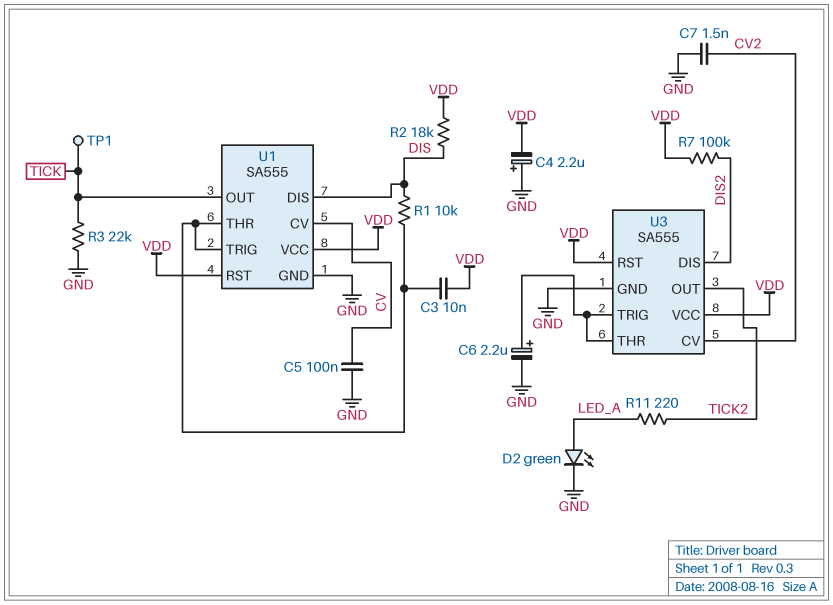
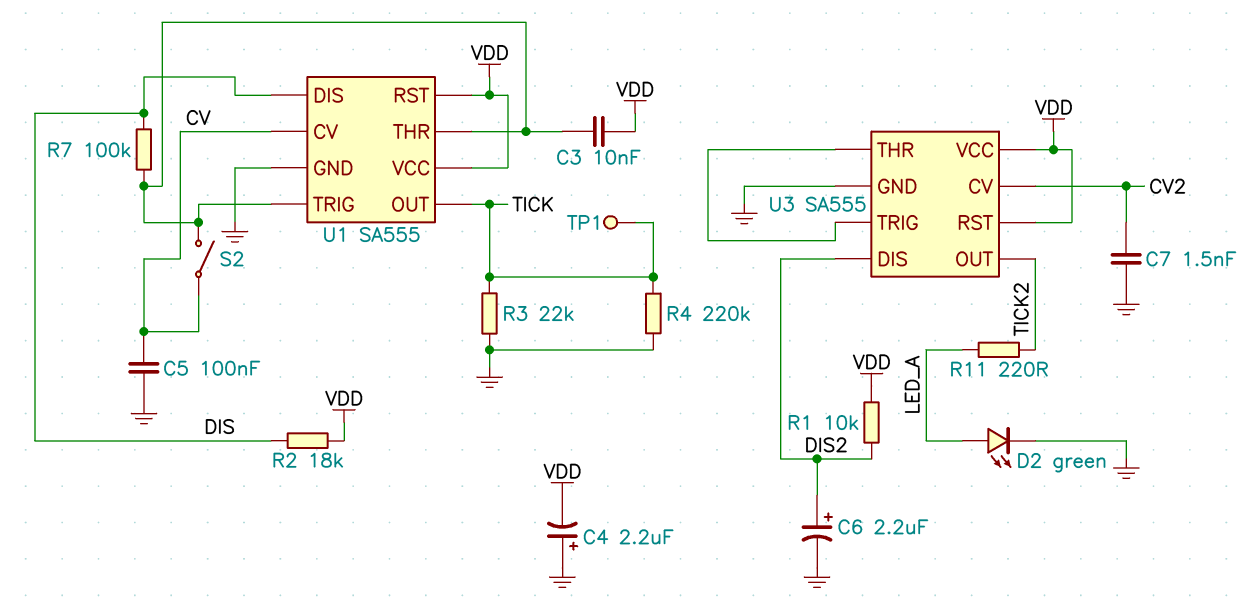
C6: 2.2uF (plus U3/THR, minus GND) -> 2.2uF (plus DIS2, minus GND)
R1: 10k (DIS, U1/THR) -> 10k (DIS2, VDD)
R4: none -> 220k (GND, TICK)
R7: 100k (DIS2, VDD) -> 100k (DIS, U1/THR)
S2: none -> switch (CV, U1/THR)

